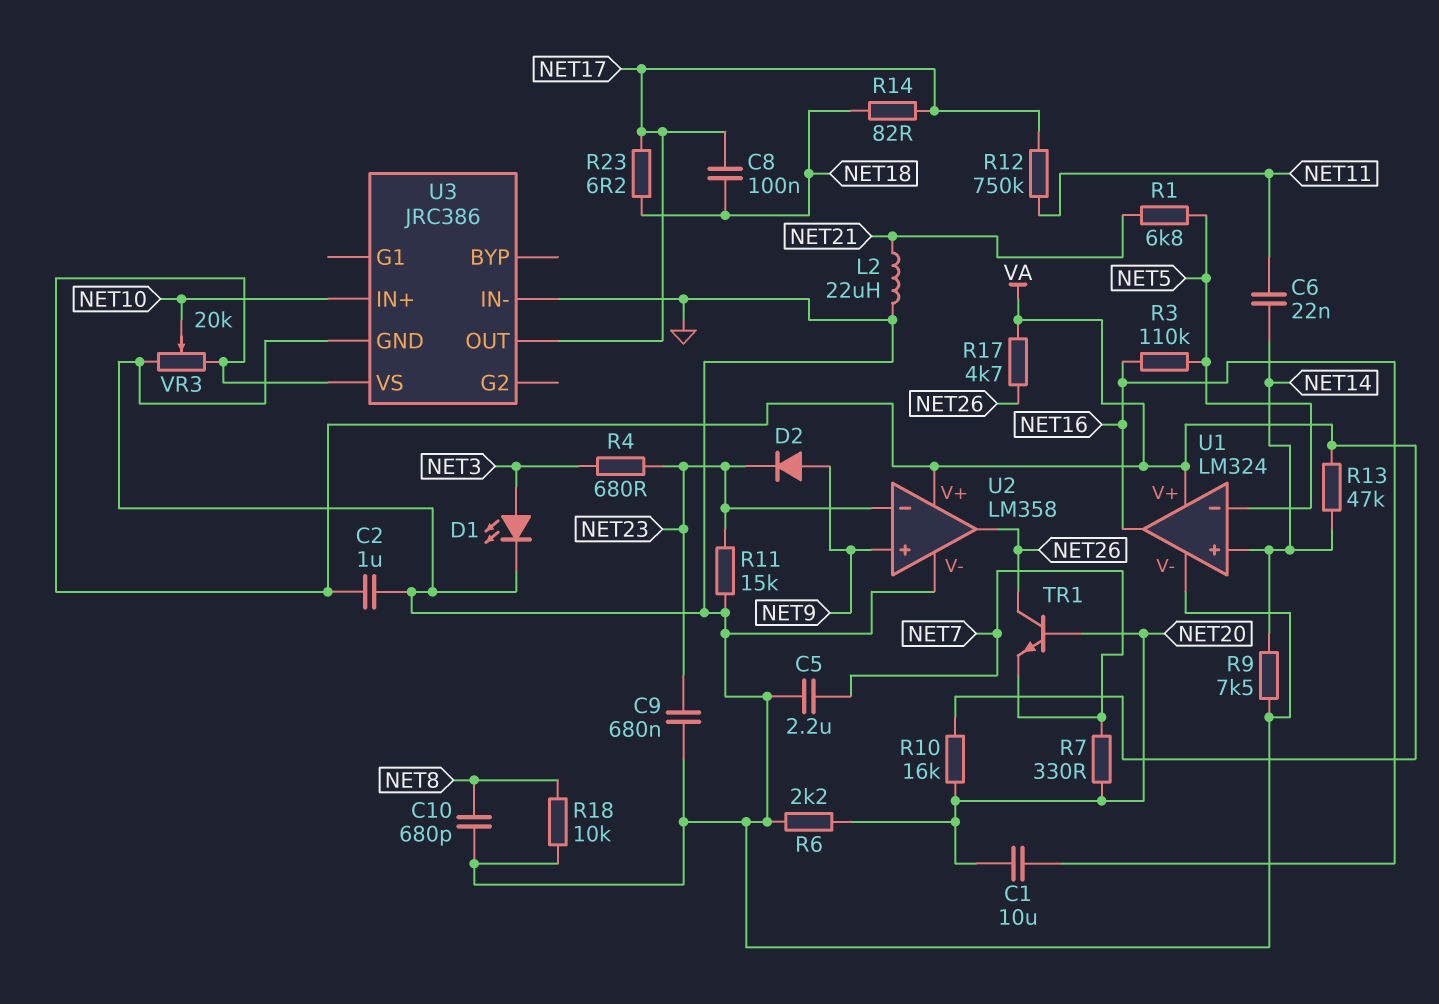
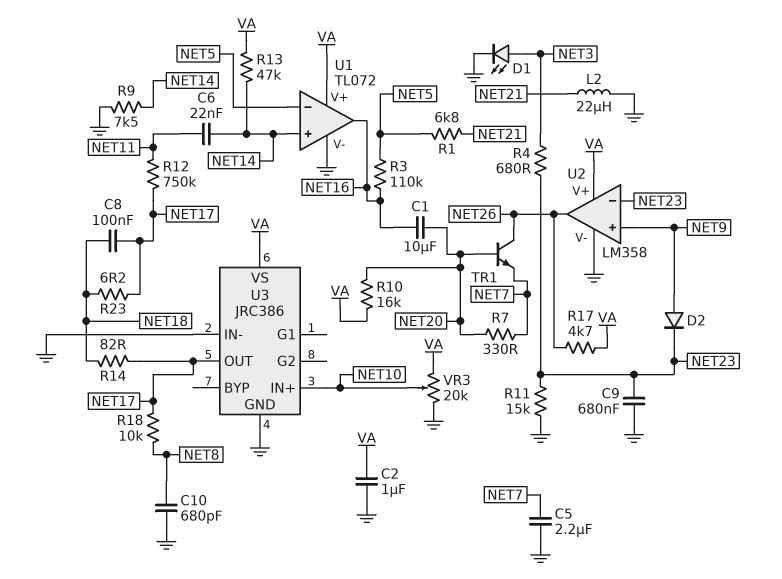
R6: 2.2k (GND, NET20) -> none
R18: 10k (GND, NET8) -> 10k (NET8, NET17)
U1: LM324 -> TL072

